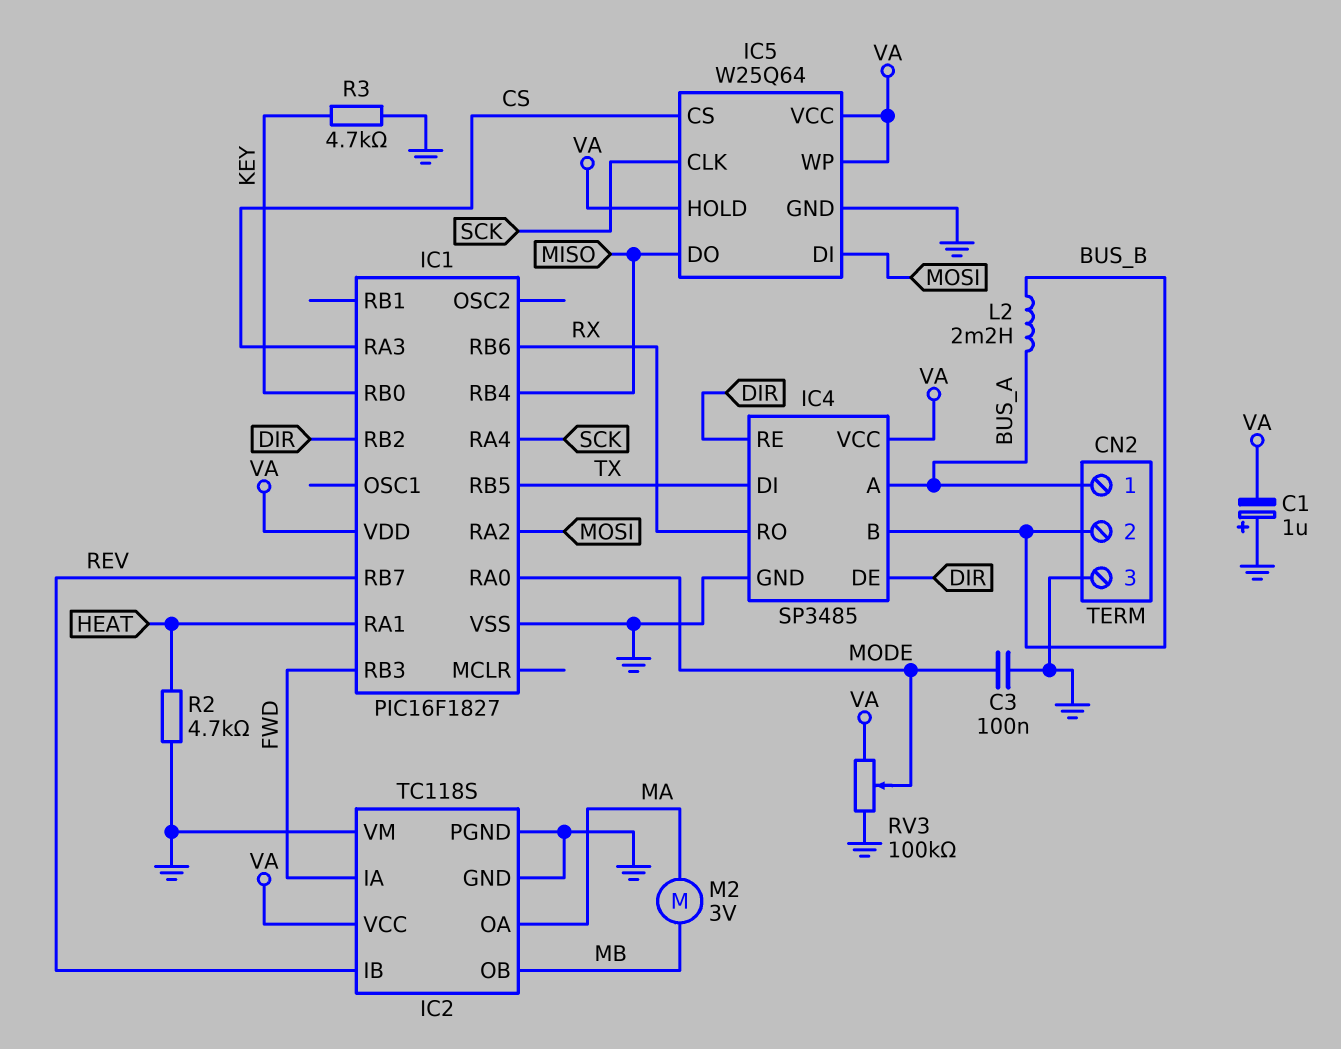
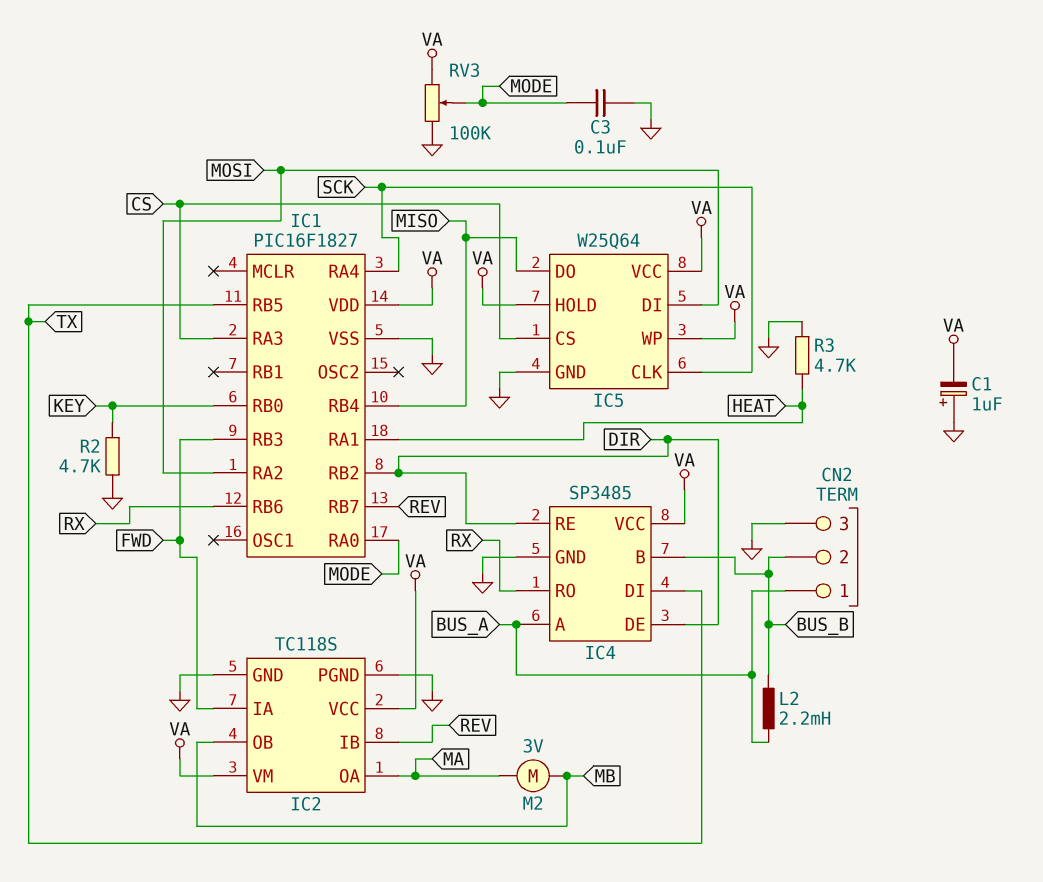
IC2 pin VM: GND -> VA
R2: 4.7k (GND, HEAT) -> 4.7k (GND, KEY)
R3: 4.7k (GND, KEY) -> 4.7k (GND, HEAT)

